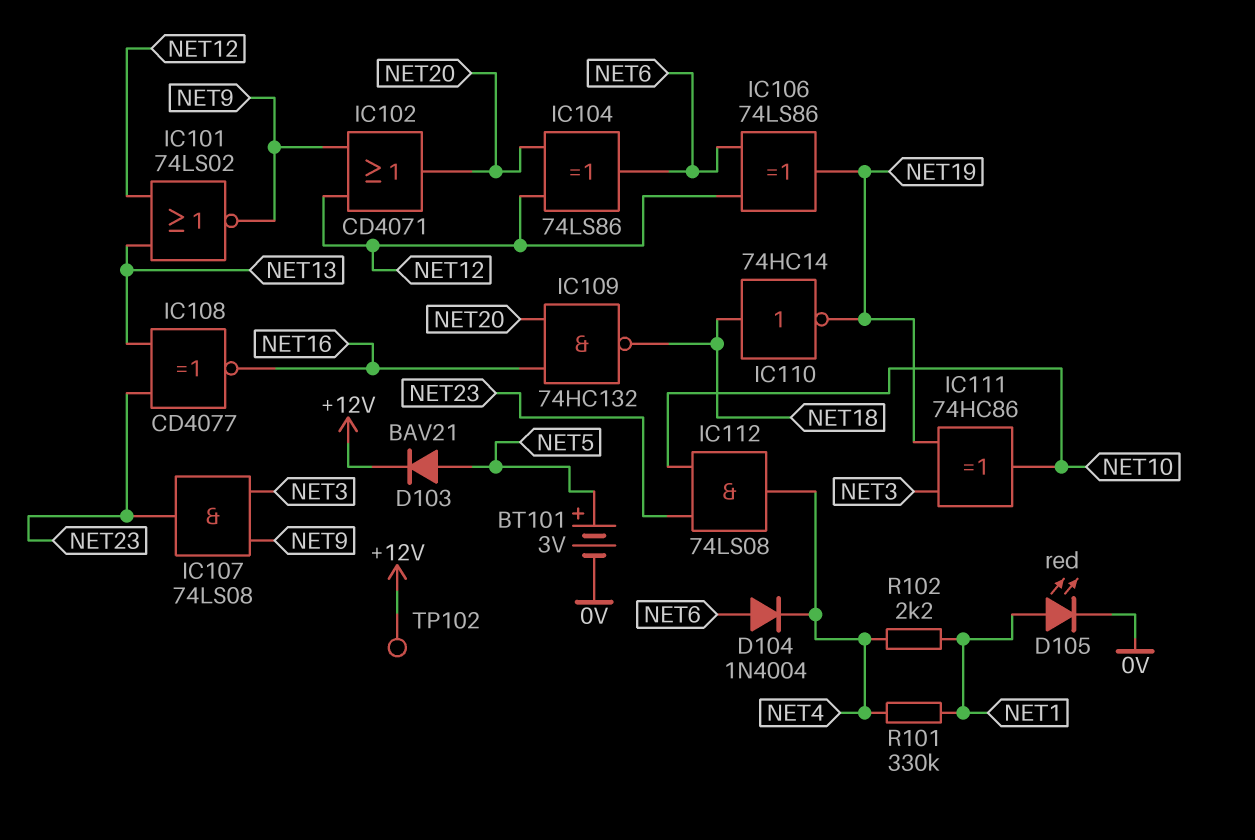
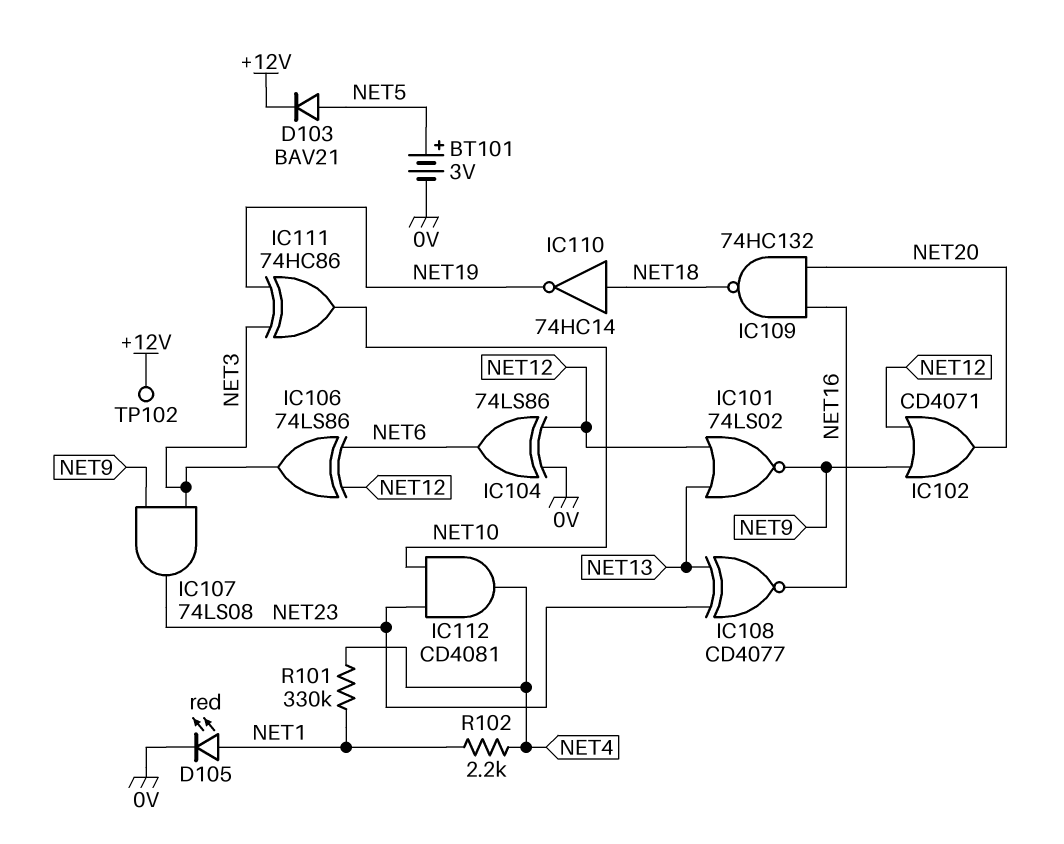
D104: diode 1N4004 (A NET6, K NET4) -> none
IC104: XOR 74LS86 (in NET12, in NET20, out NET6) -> XOR 74LS86 (in 0V, in NET12, out NET6)
IC106: XOR 74LS86 (in NET6, in NET12, out NET19) -> XOR 74LS86 (in NET6, in NET12, out NET3)
IC112: AND 74LS08 (in NET10, in NET23, out NET4) -> AND CD4081 (in NET10, in NET23, out NET4)

